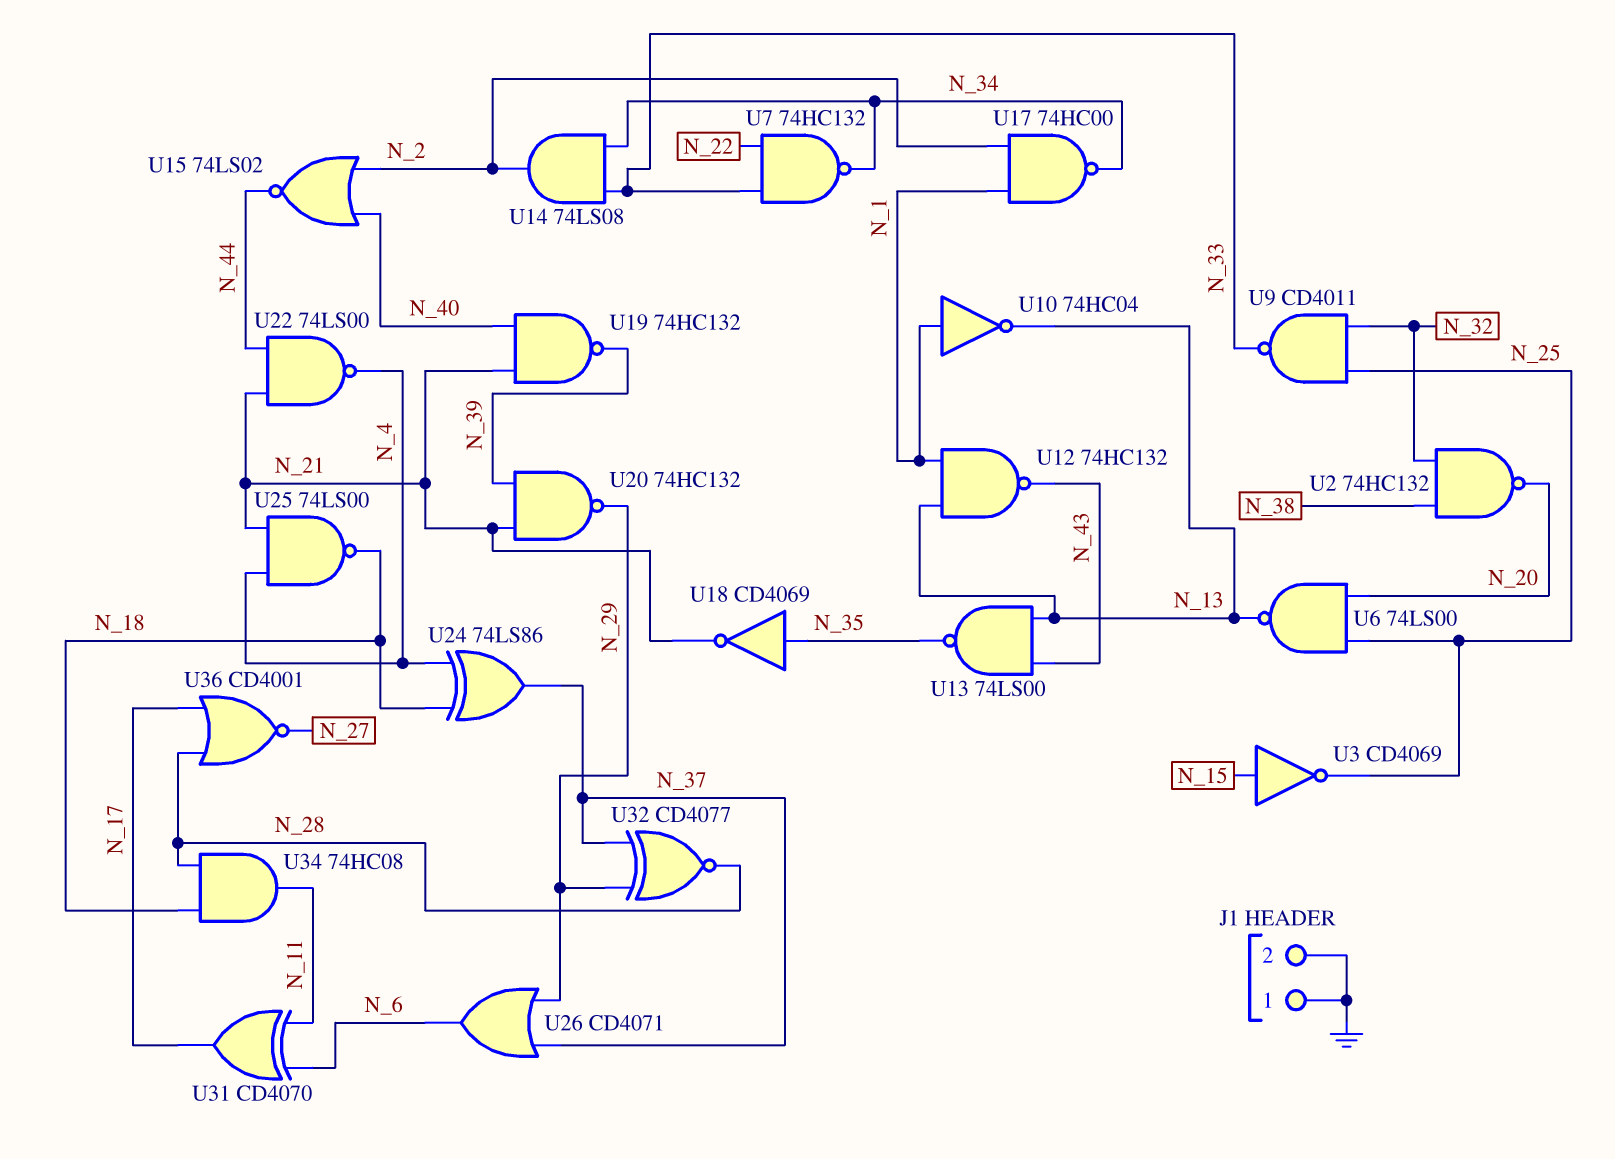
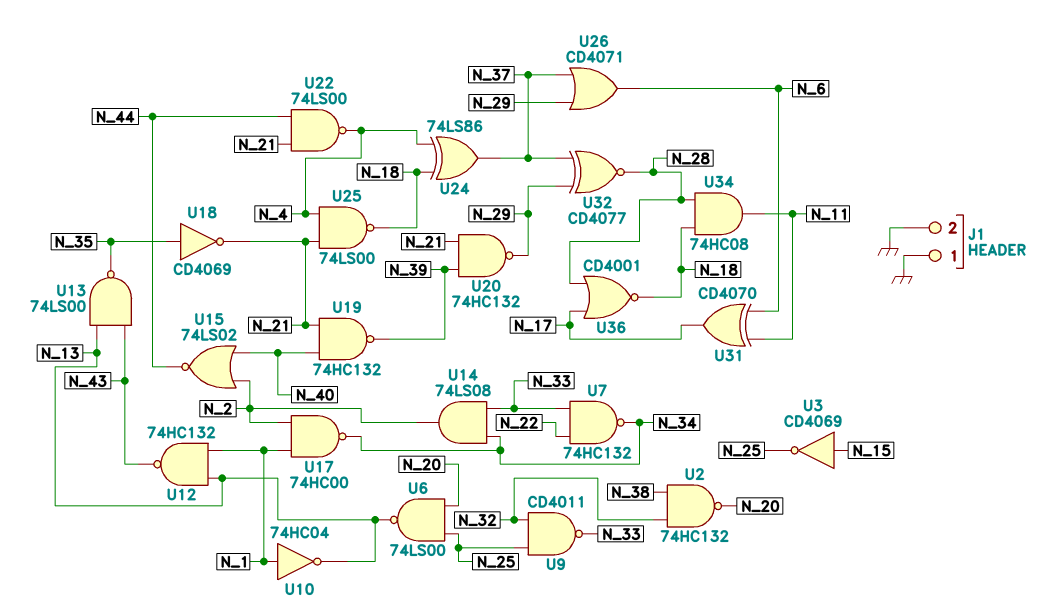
U36: NOR CD4001 (in N_17, in N_28, out N_27) -> NOR CD4001 (in N_17, in N_28, out N_18)

